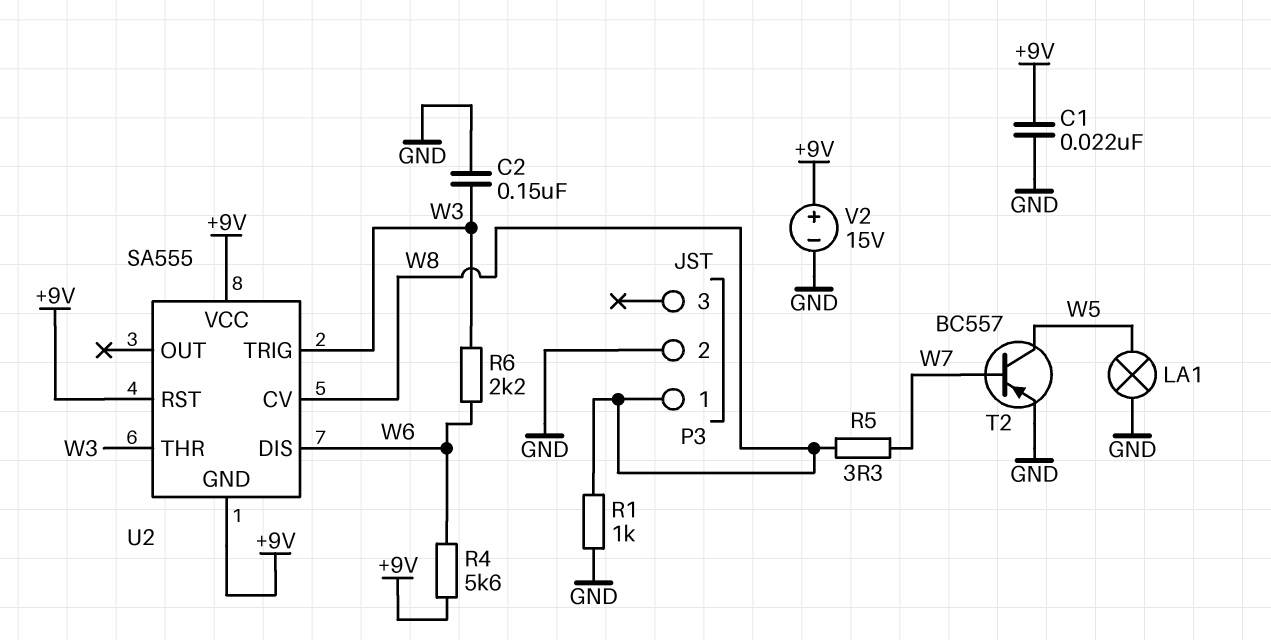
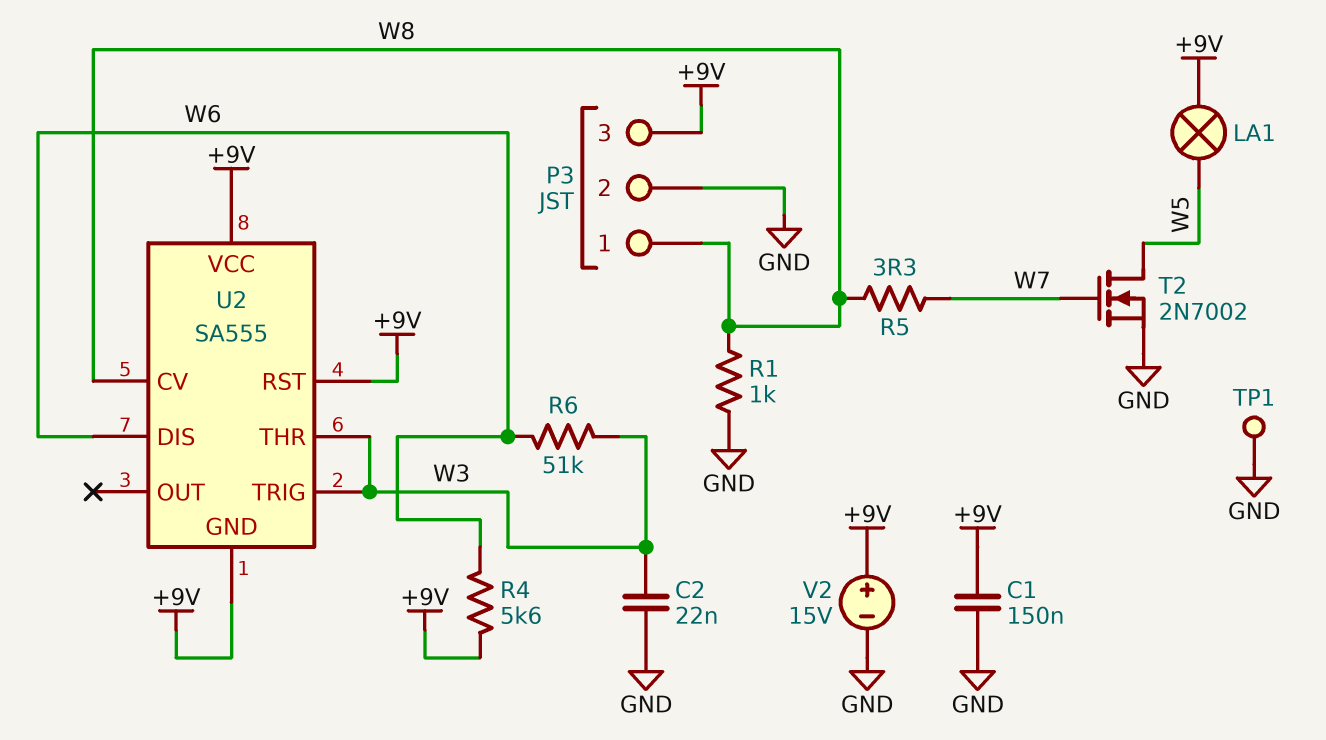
C1: 22nF (+9V, GND) -> 150nF (+9V, GND)
C2: 150nF (GND, W3) -> 22nF (GND, W3)
LA1: lamp (GND, W5) -> lamp (+9V, W5)
P3 pin 3: none -> +9V
R6: 2.2k (W3, W6) -> 51k (W3, W6)
T2: PNP BC557 (B W7, C W5, E GND) -> NMOS 2N7002 (G W7, D W5, S GND)
TP1: none -> test point (GND)

